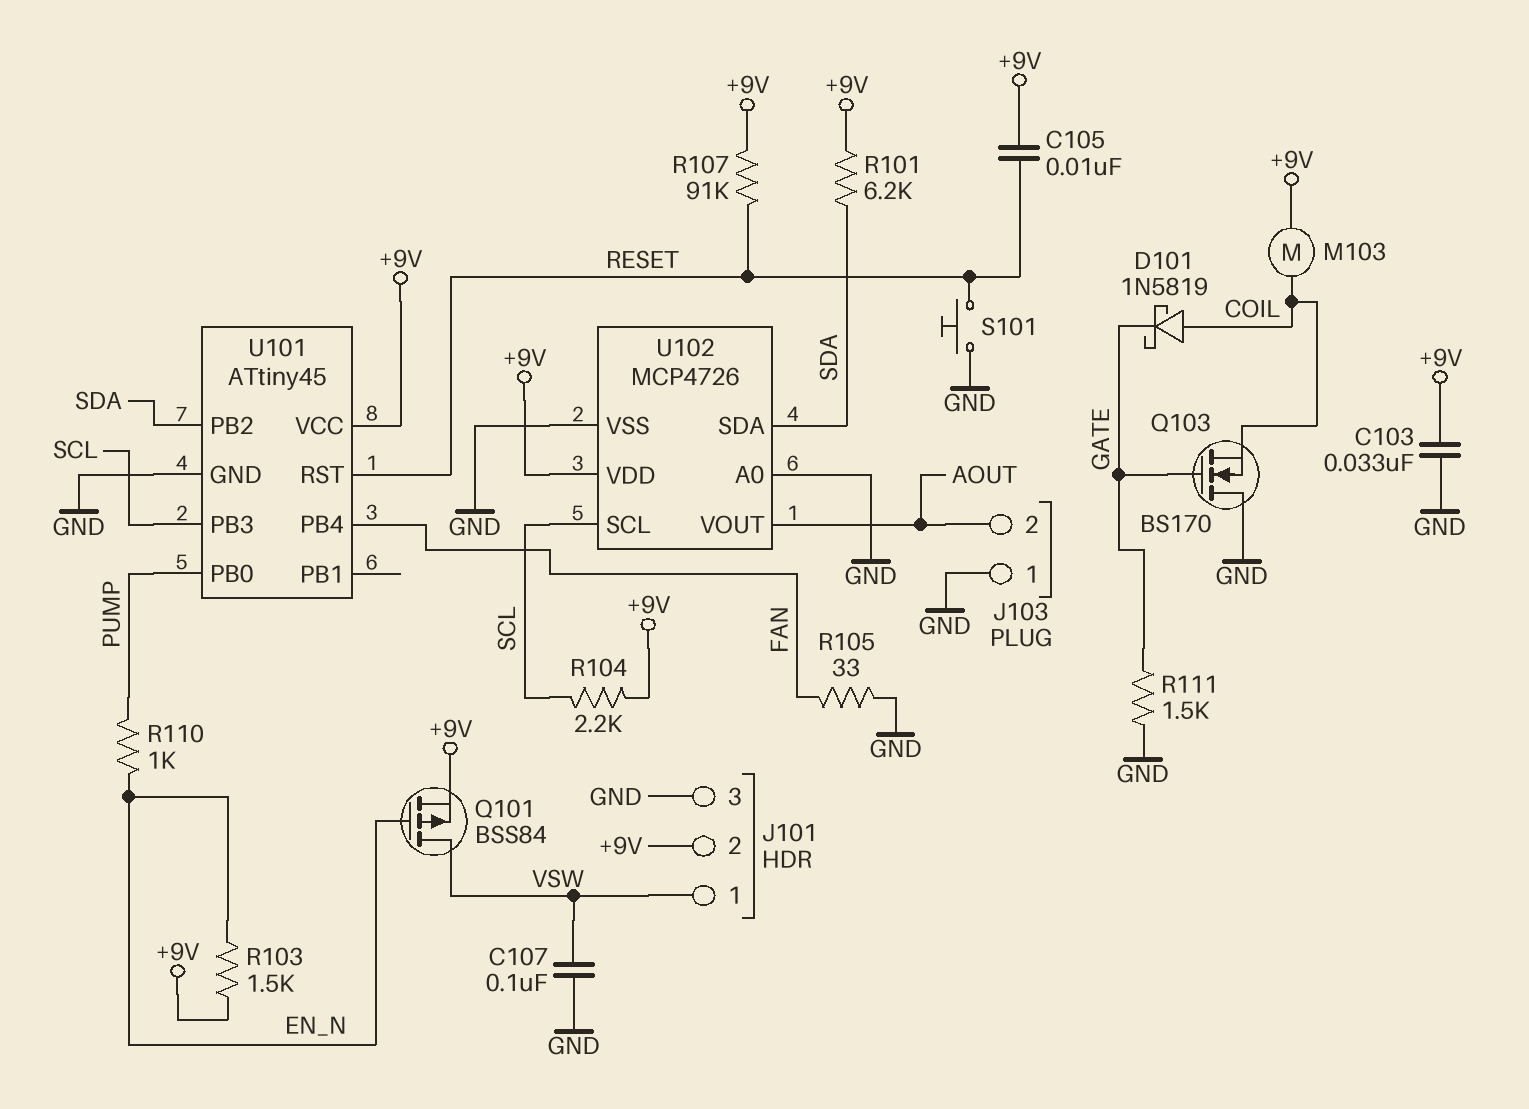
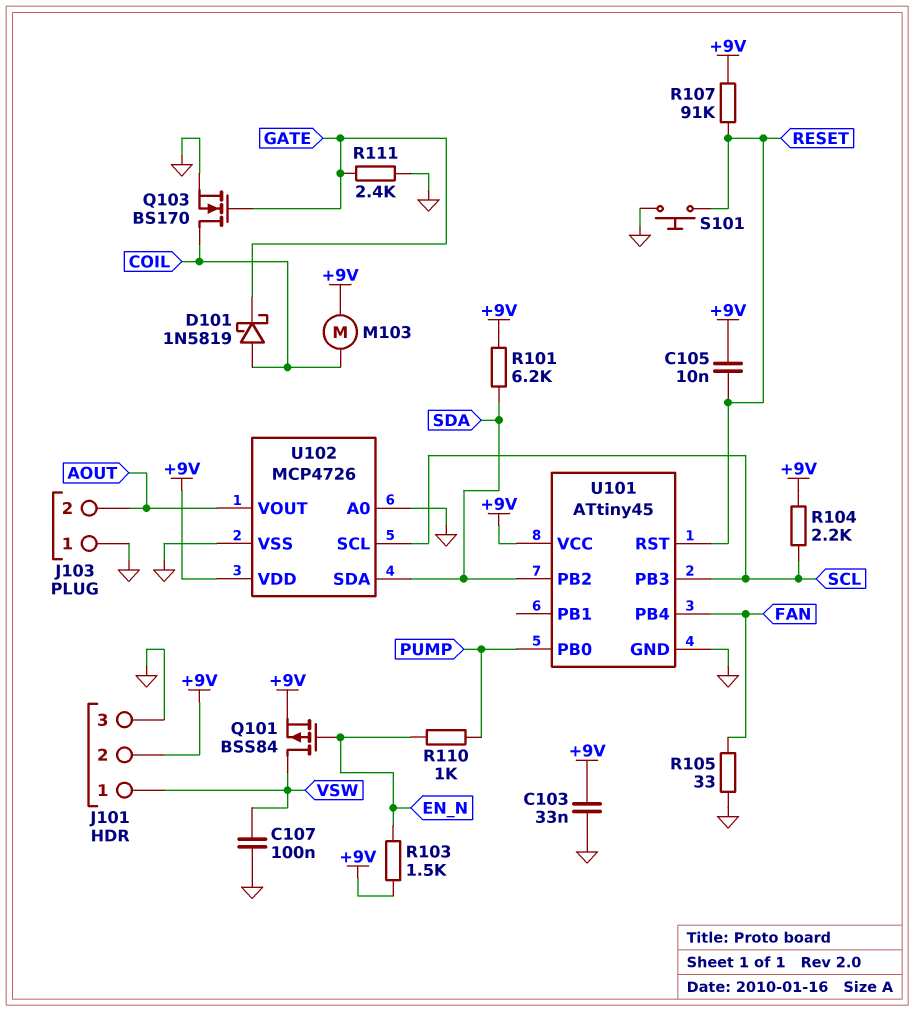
Q103: NMOS BS170 (G GATE, D GND, S COIL) -> NMOS BS170 (G GATE, D COIL, S GND)
R111: 1.5k (GATE, GND) -> 2.4k (GATE, GND)

